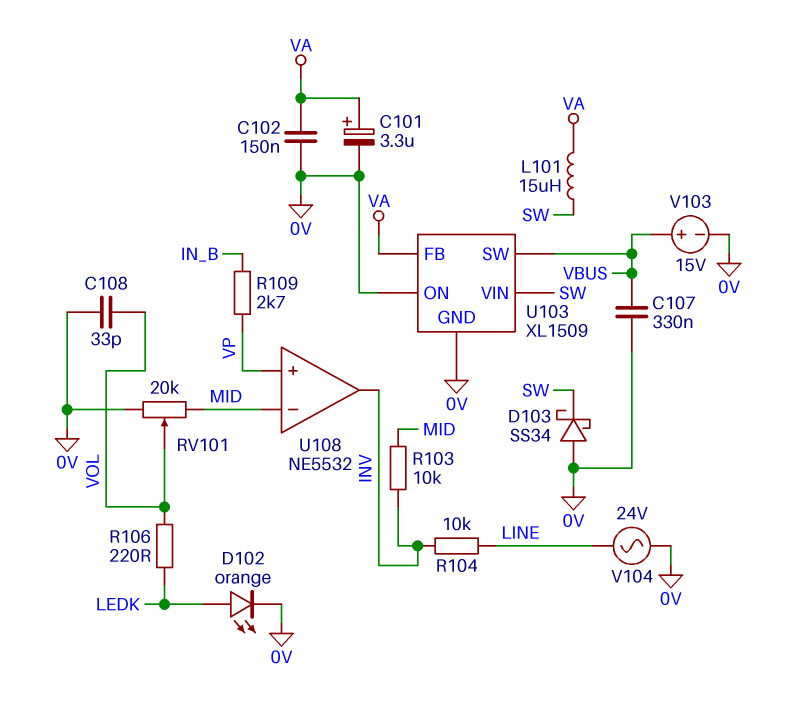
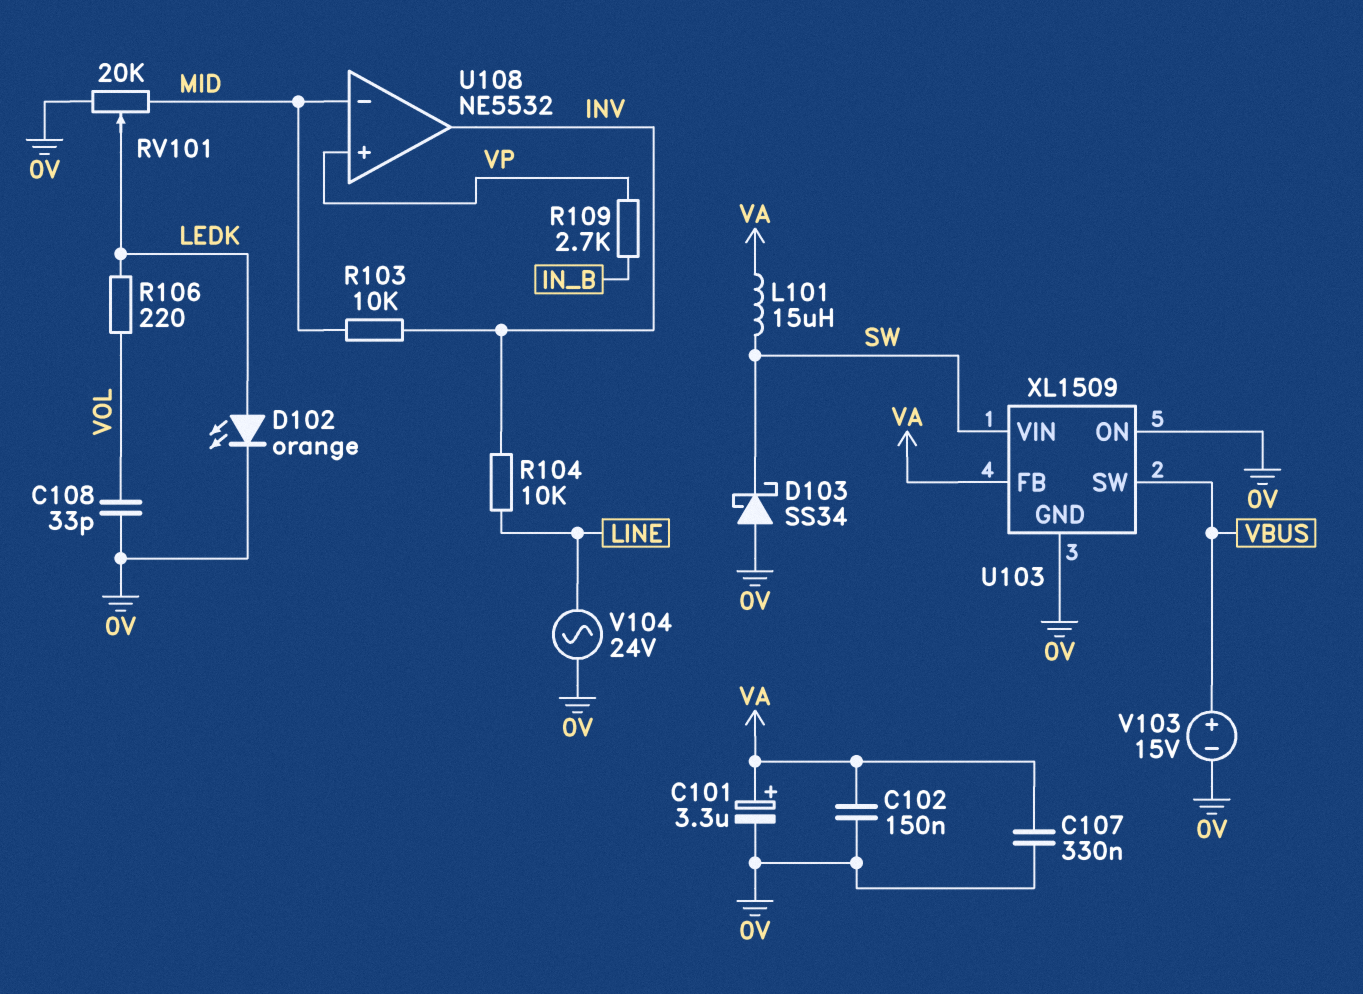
C107: 330nF (0V, VBUS) -> 330nF (0V, VA)
RV101: 20k (0V, MID, wiper VOL) -> 20k (0V, MID, wiper LEDK)

